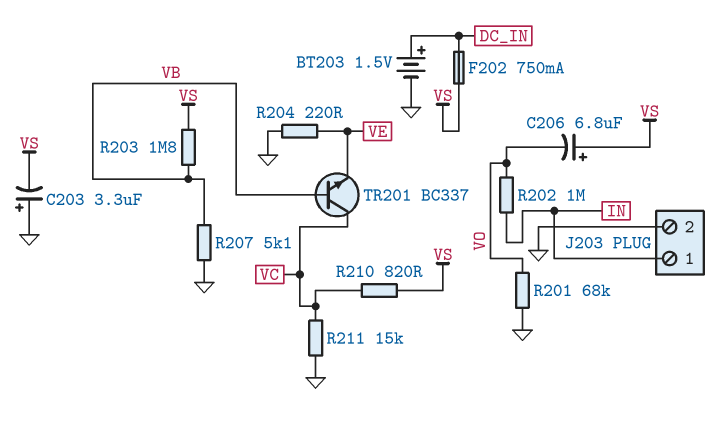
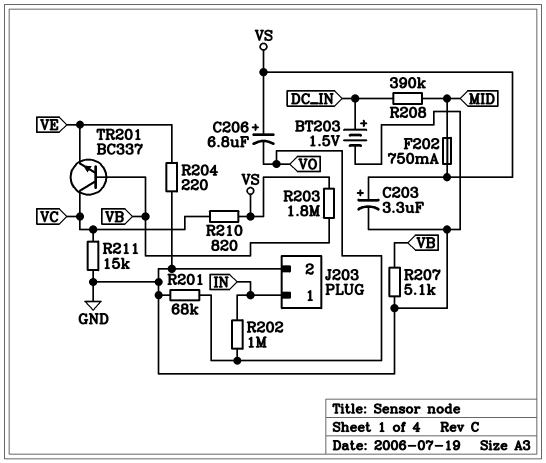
C203: 3.3uF (plus GND, minus VS) -> 3.3uF (plus VS, minus GND)
F202: 750mA (DC_IN, VS) -> 750mA (MID, VS)
R208: none -> 390k (DC_IN, MID)

